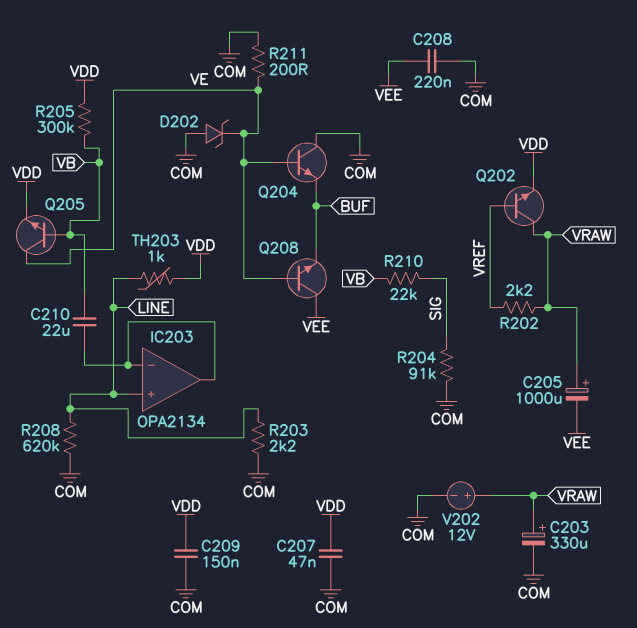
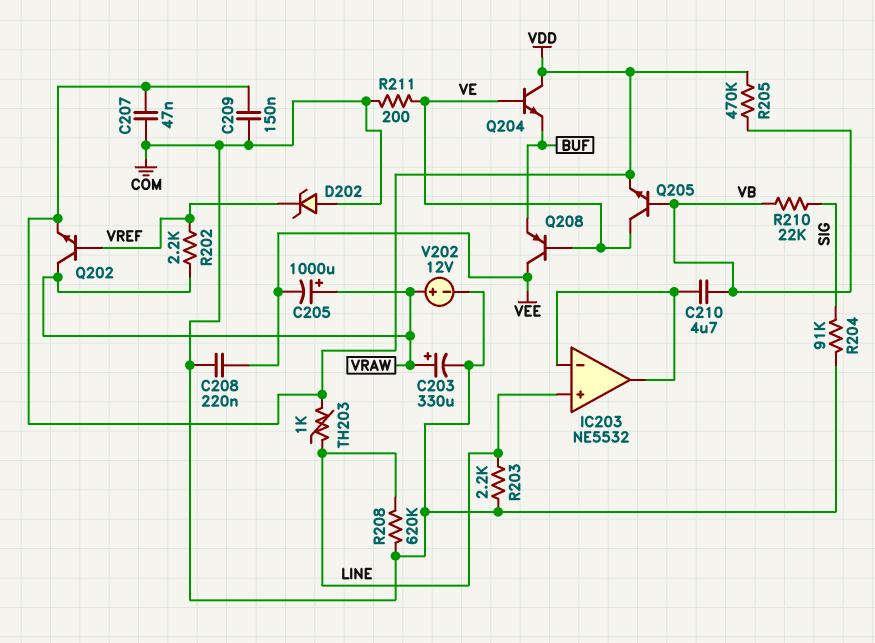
C210: 22uF (IC203/in-, VB) -> 4.7uF (IC203/in-, VB)
D202: zener (A COM, K VE) -> zener (A COM, K VREF)
IC203: OPA2134 -> NE5532
Q204: NPN (B VE, C COM, E BUF) -> NPN (B VE, C VDD, E BUF)
Q208: NPN (B VE, C VEE, E BUF) -> PNP (B VE, C VEE, E BUF)
R205: 300k (VB, VDD) -> 470k (VB, VDD)

